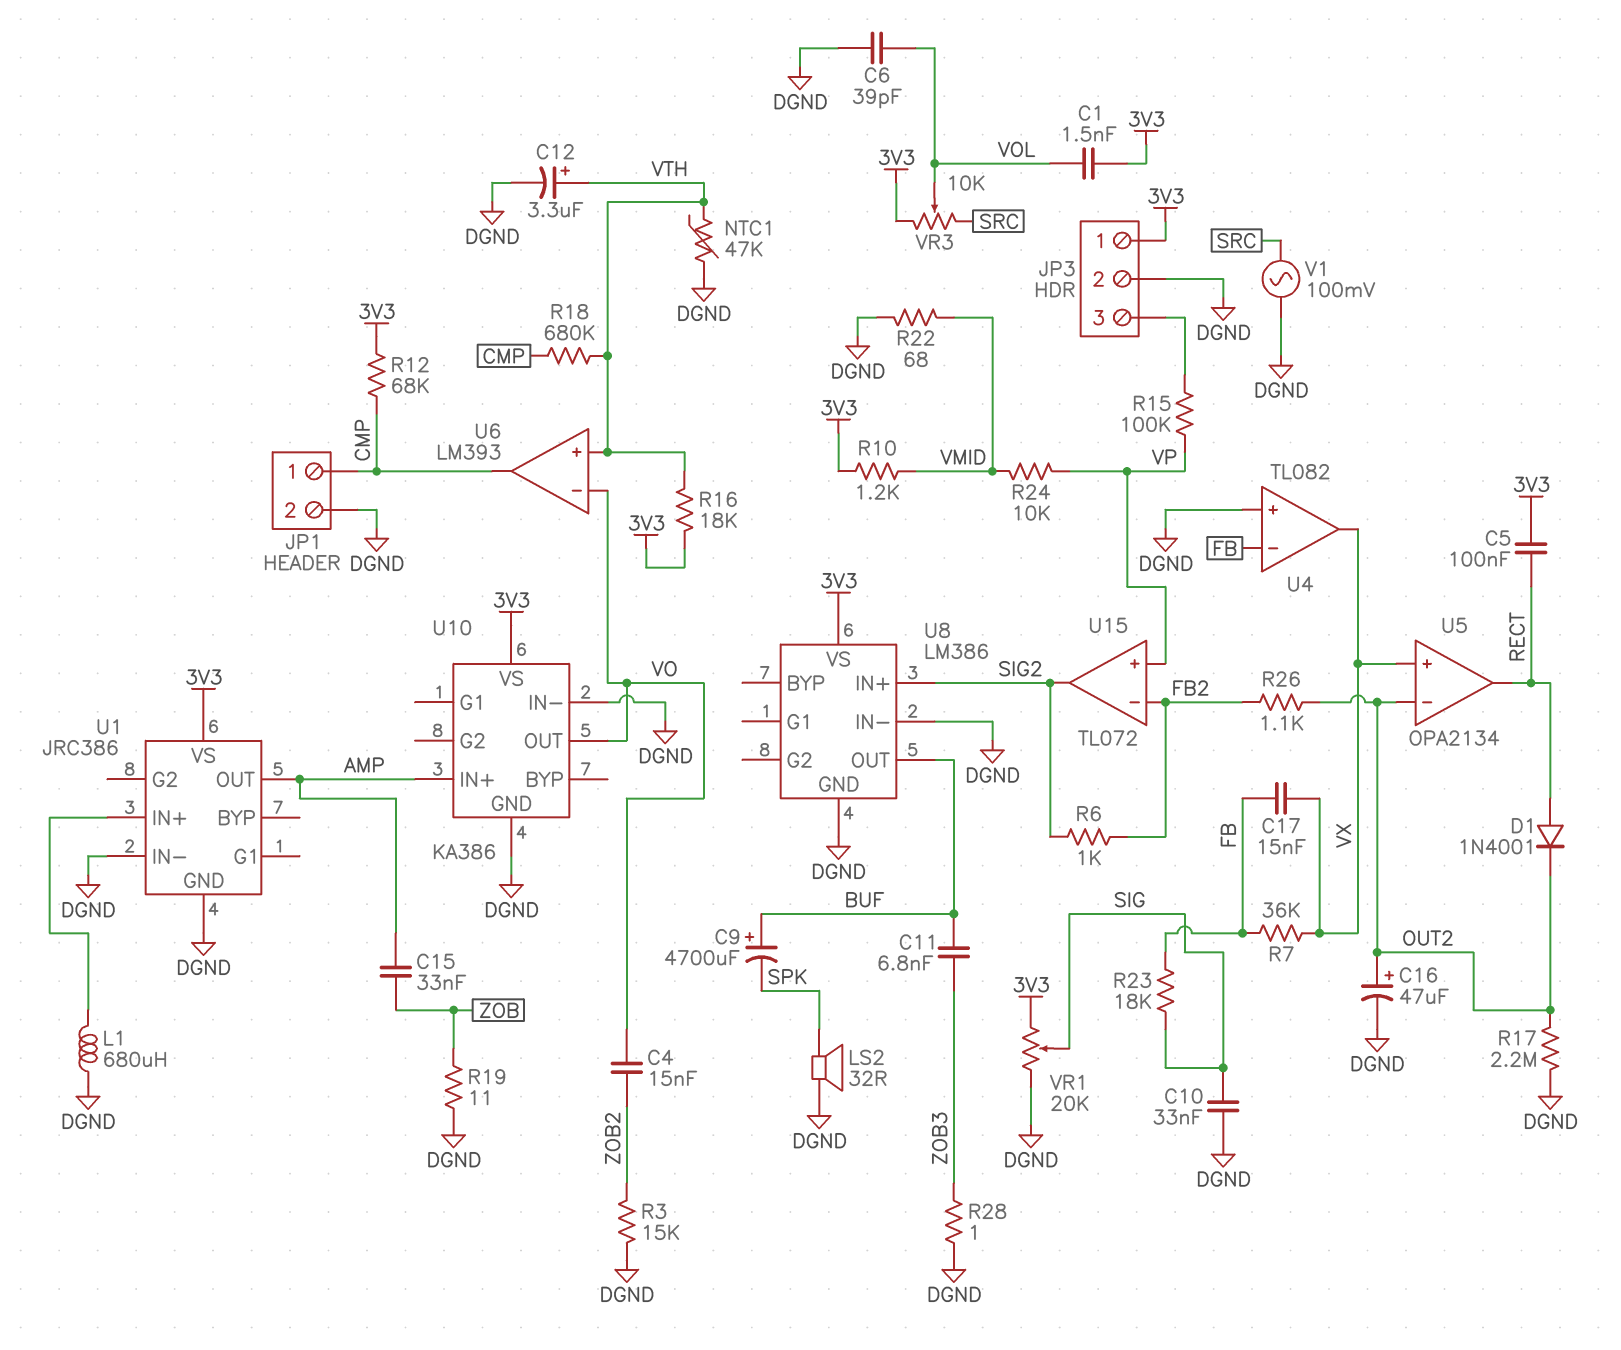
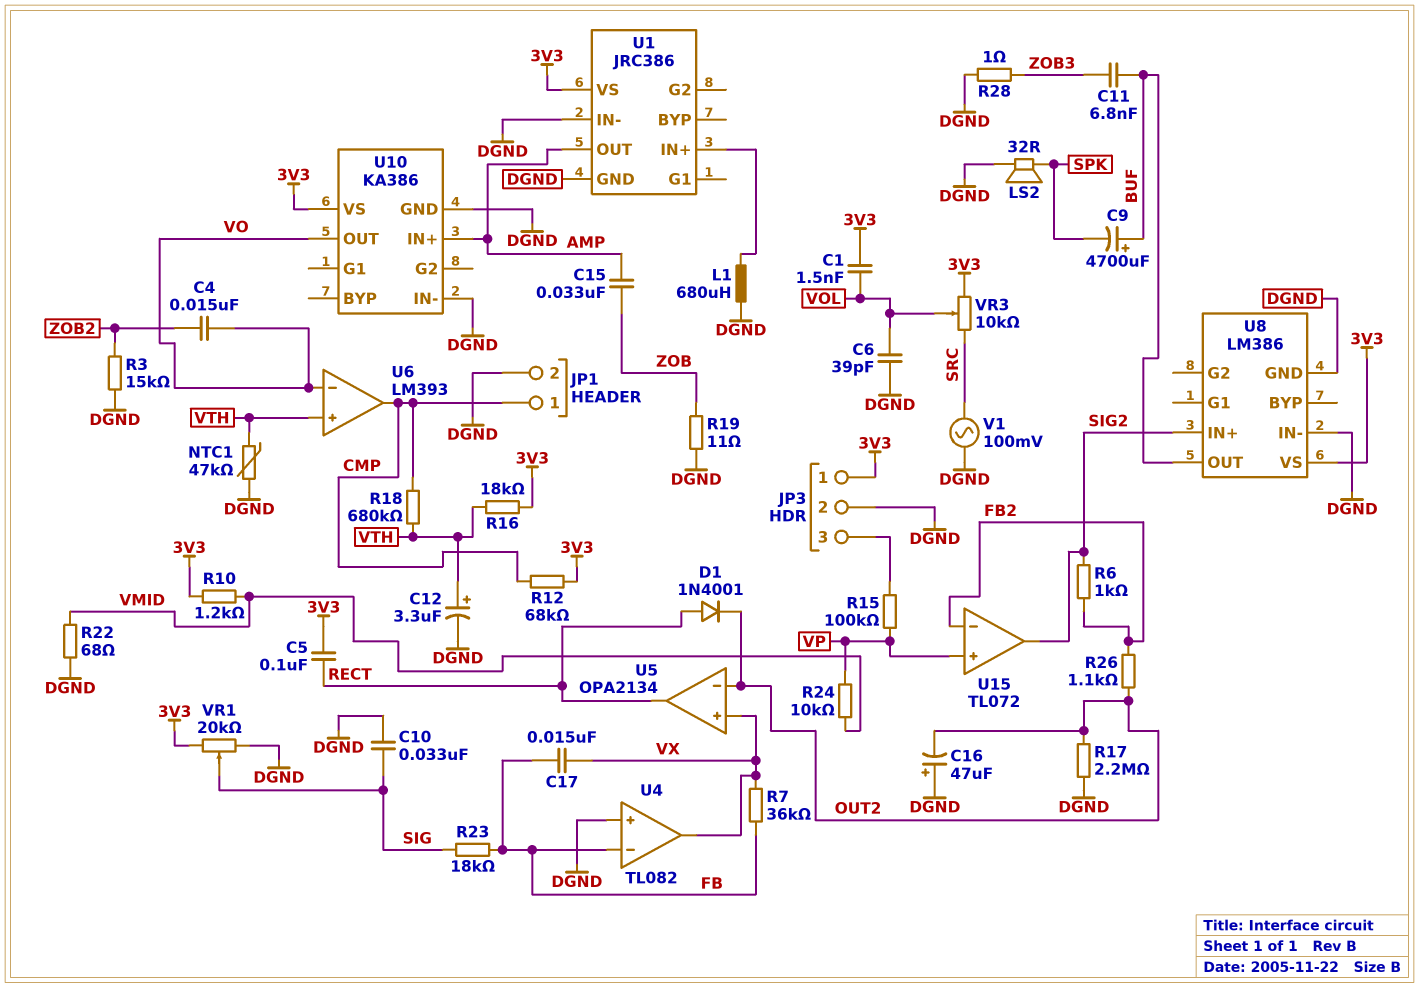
C16: 47uF (plus OUT2, minus DGND) -> 47uF (plus DGND, minus OUT2)

